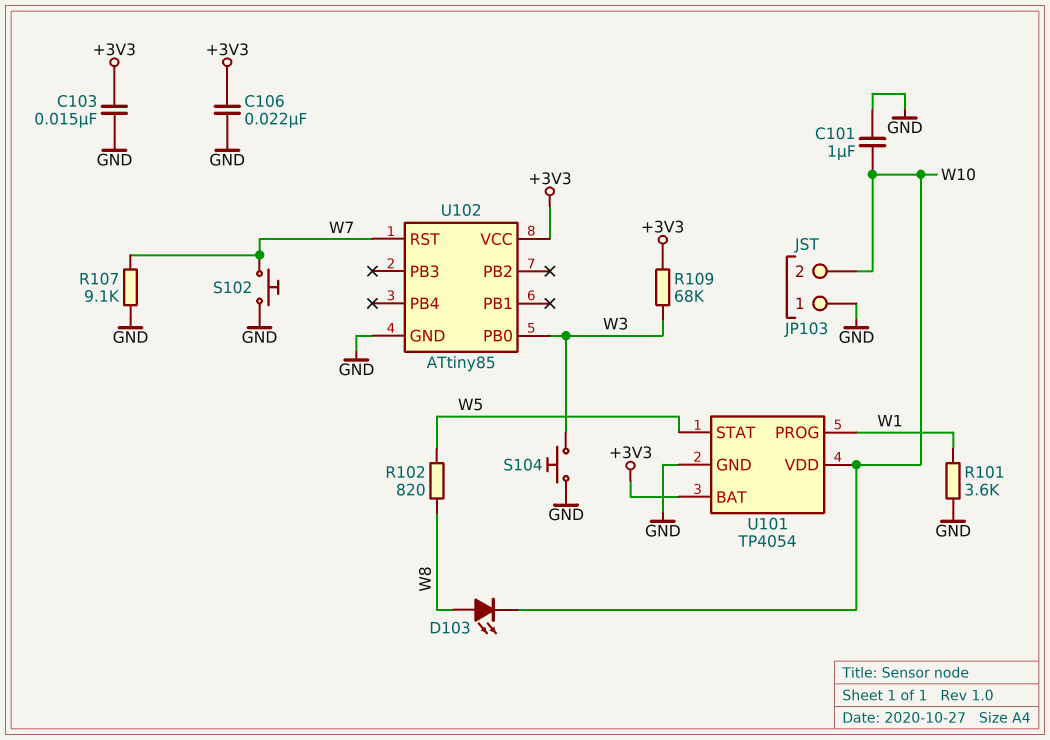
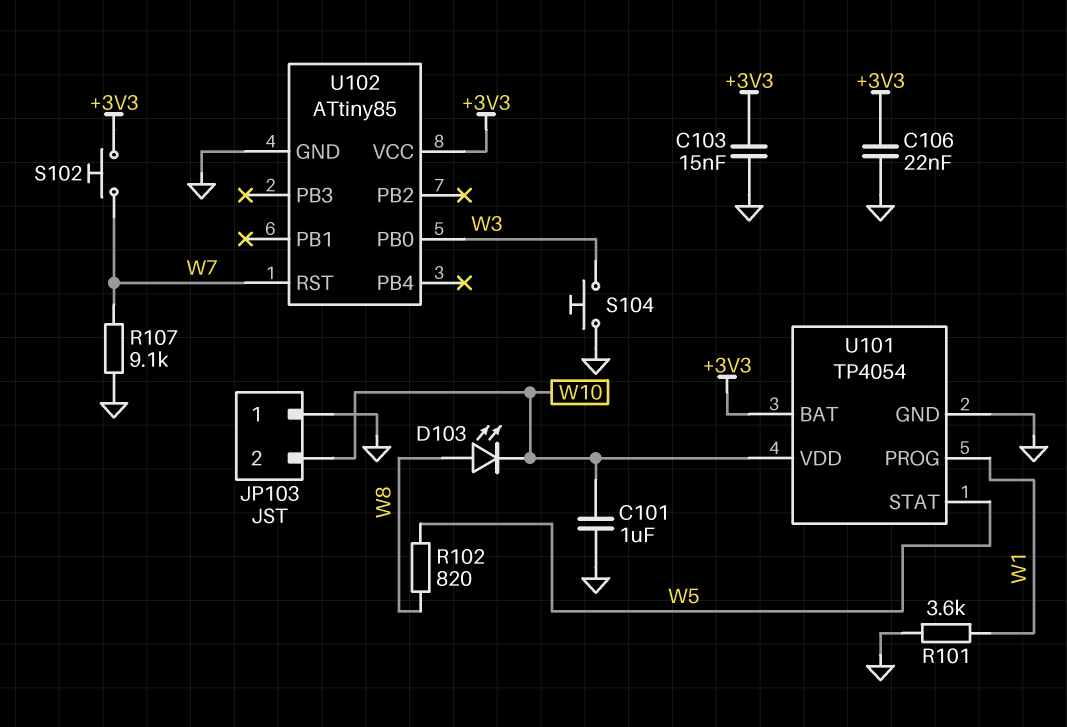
R109: 68k (+3V3, W3) -> none
S102: button (GND, W7) -> button (+3V3, W7)

